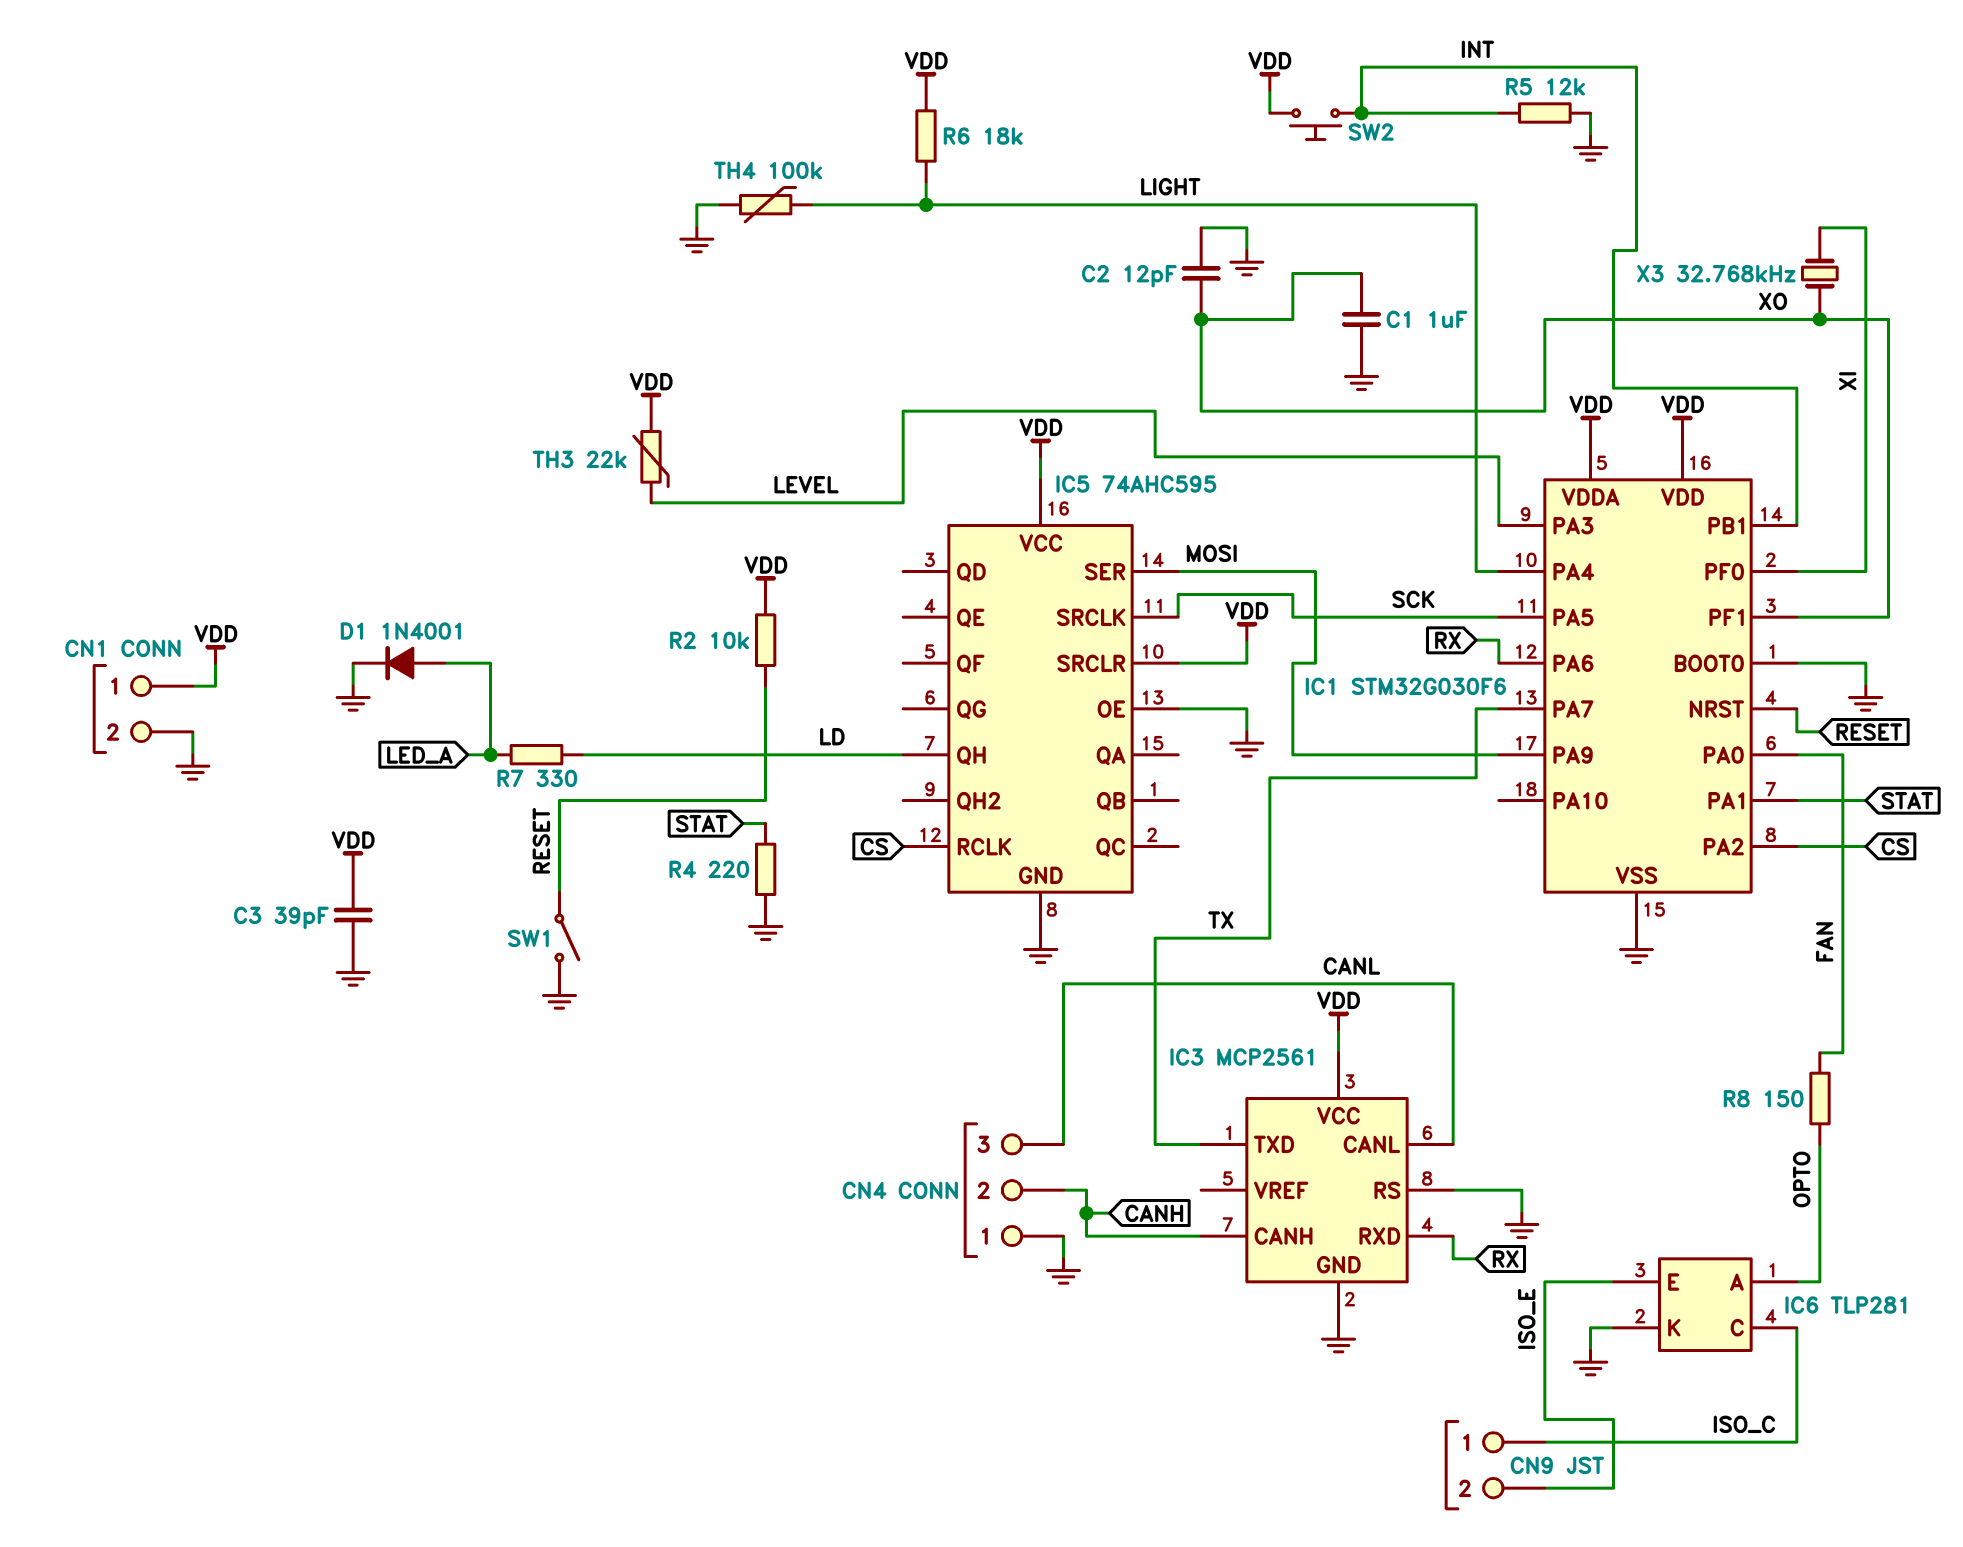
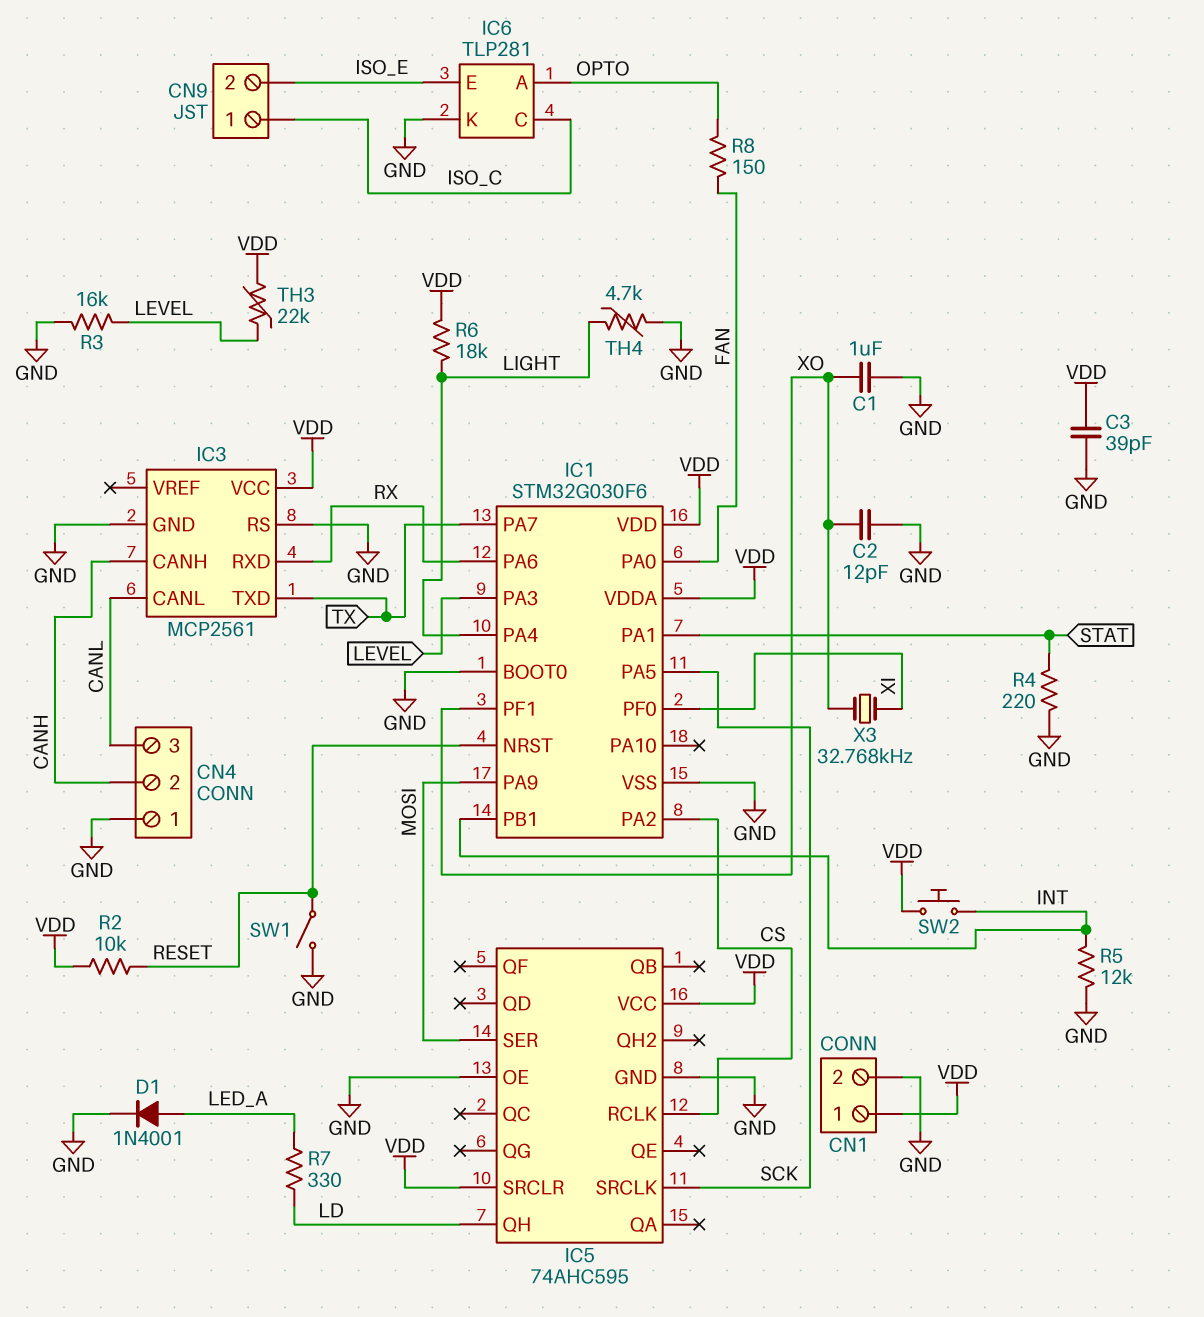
R3: none -> 16k (GND, LEVEL)
TH4: 100k (GND, LIGHT) -> 4.7k (GND, LIGHT)

